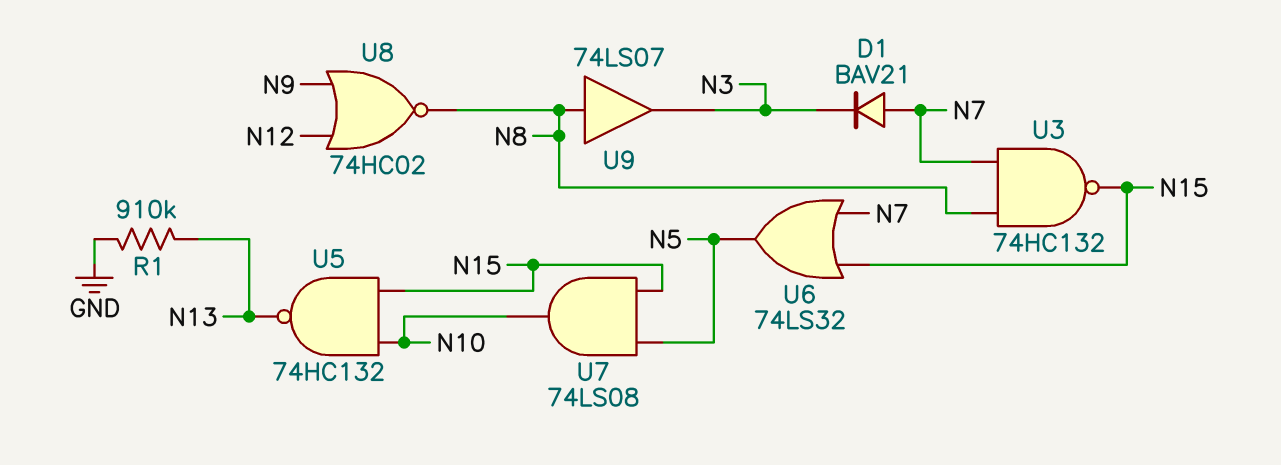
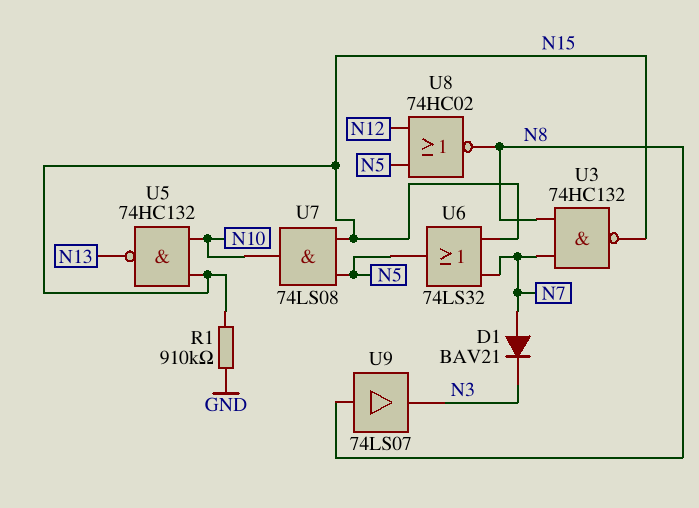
R1: 910k (GND, N13) -> 910k (GND, N15)
U8: NOR 74HC02 (in N9, in N12, out N8) -> NOR 74HC02 (in N5, in N12, out N8)

